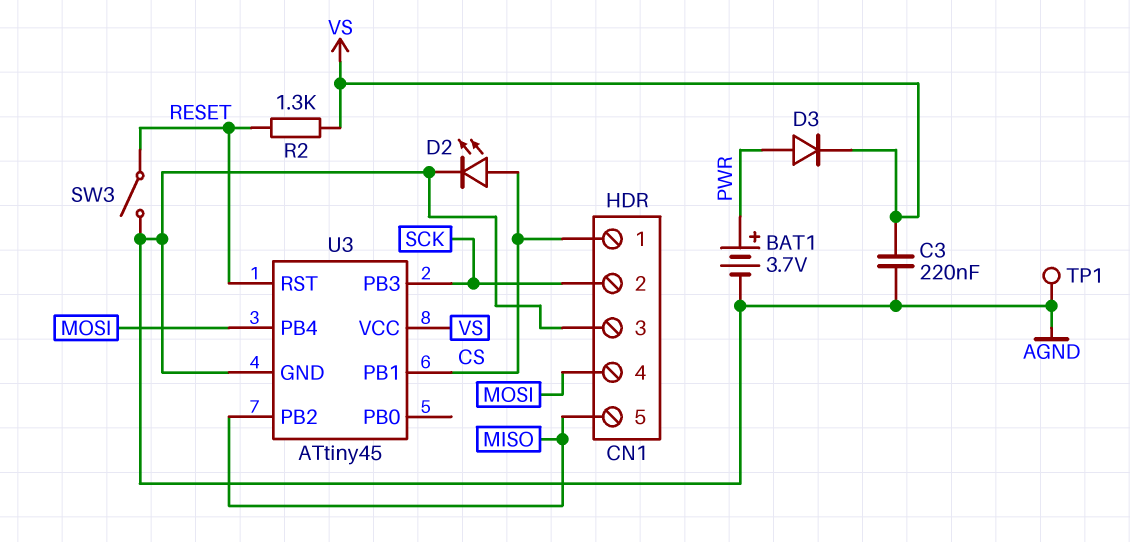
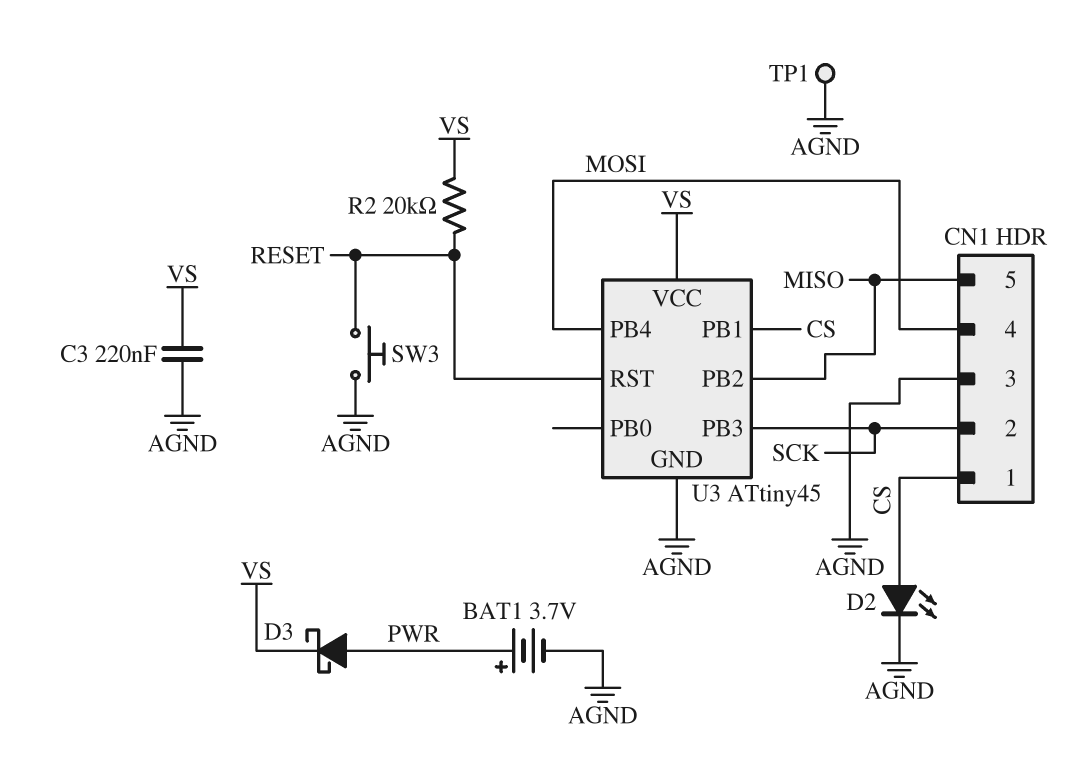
D3: diode (A PWR, K VS) -> schottky (A PWR, K VS)
R2: 1.3k (RESET, VS) -> 20k (RESET, VS)
SW3: switch (AGND, RESET) -> button (AGND, RESET)

